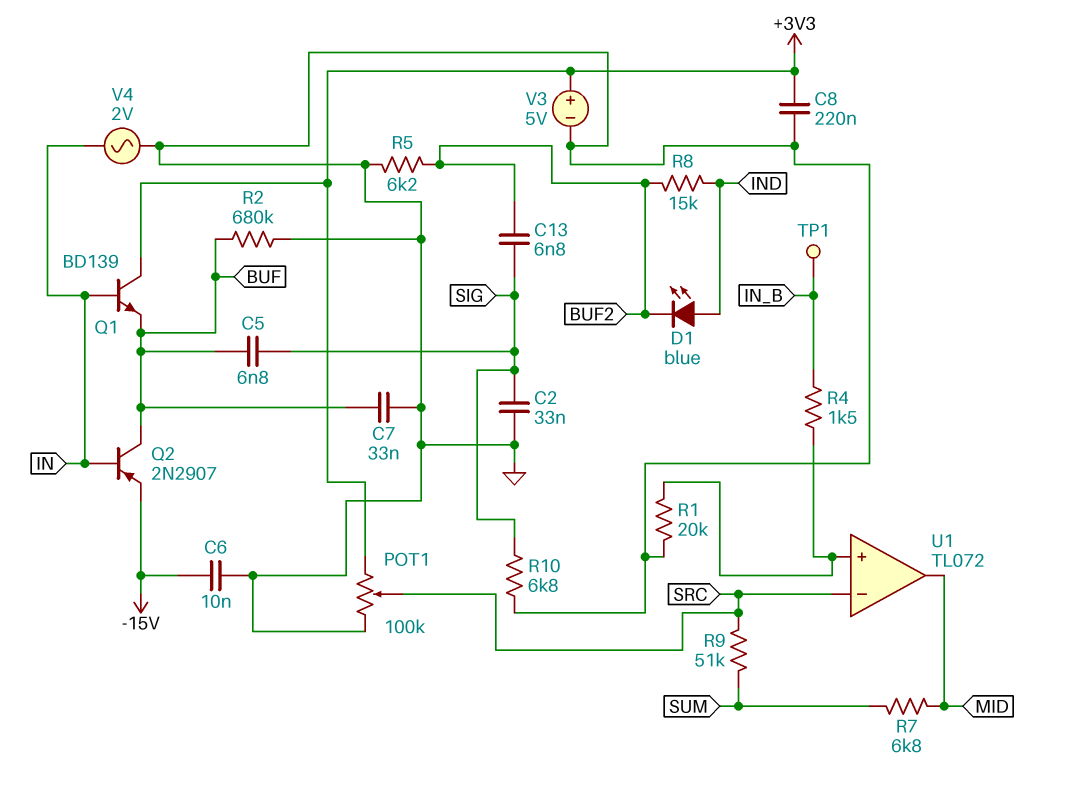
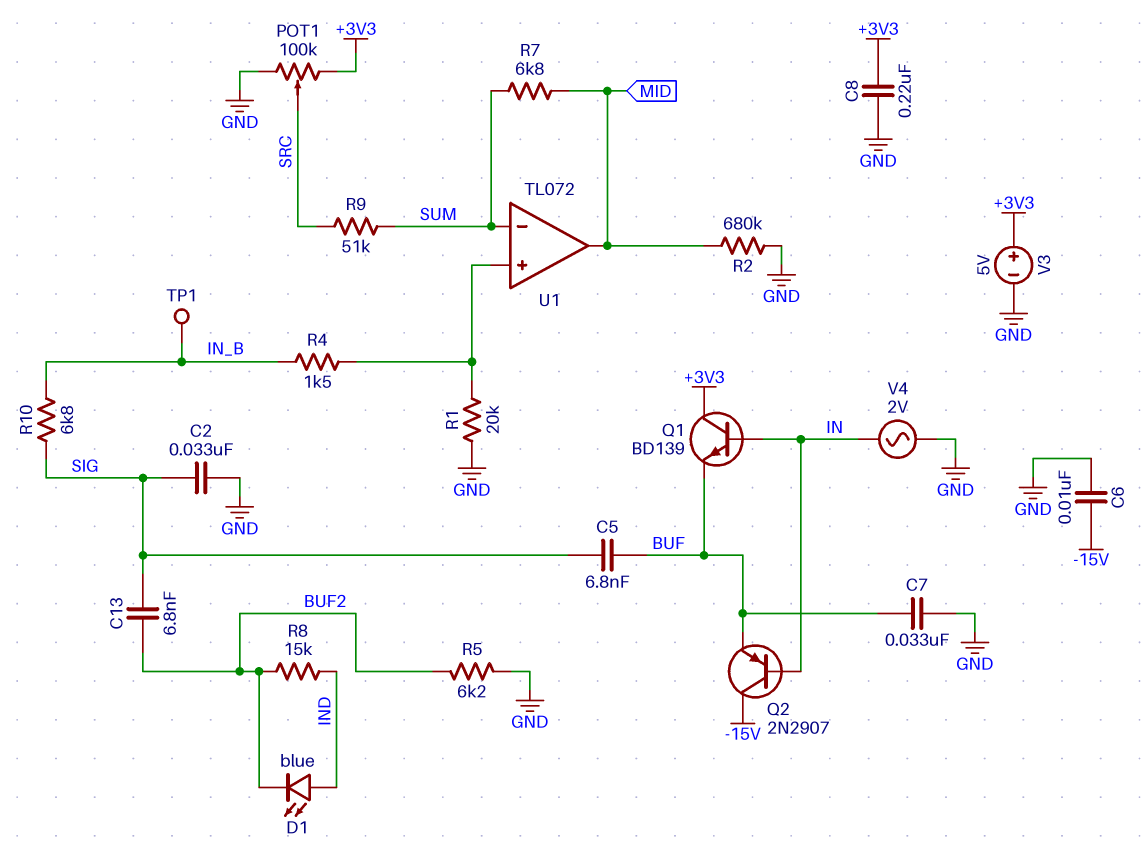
Q2: PNP 2N2907 (B IN, C BUF, E -15V) -> PNP 2N2907 (B IN, C -15V, E BUF)
R2: 680k (BUF, GND) -> 680k (GND, MID)
R10: 6.8k (GND, SIG) -> 6.8k (IN_B, SIG)
U1 pin in-: SRC -> SUM

